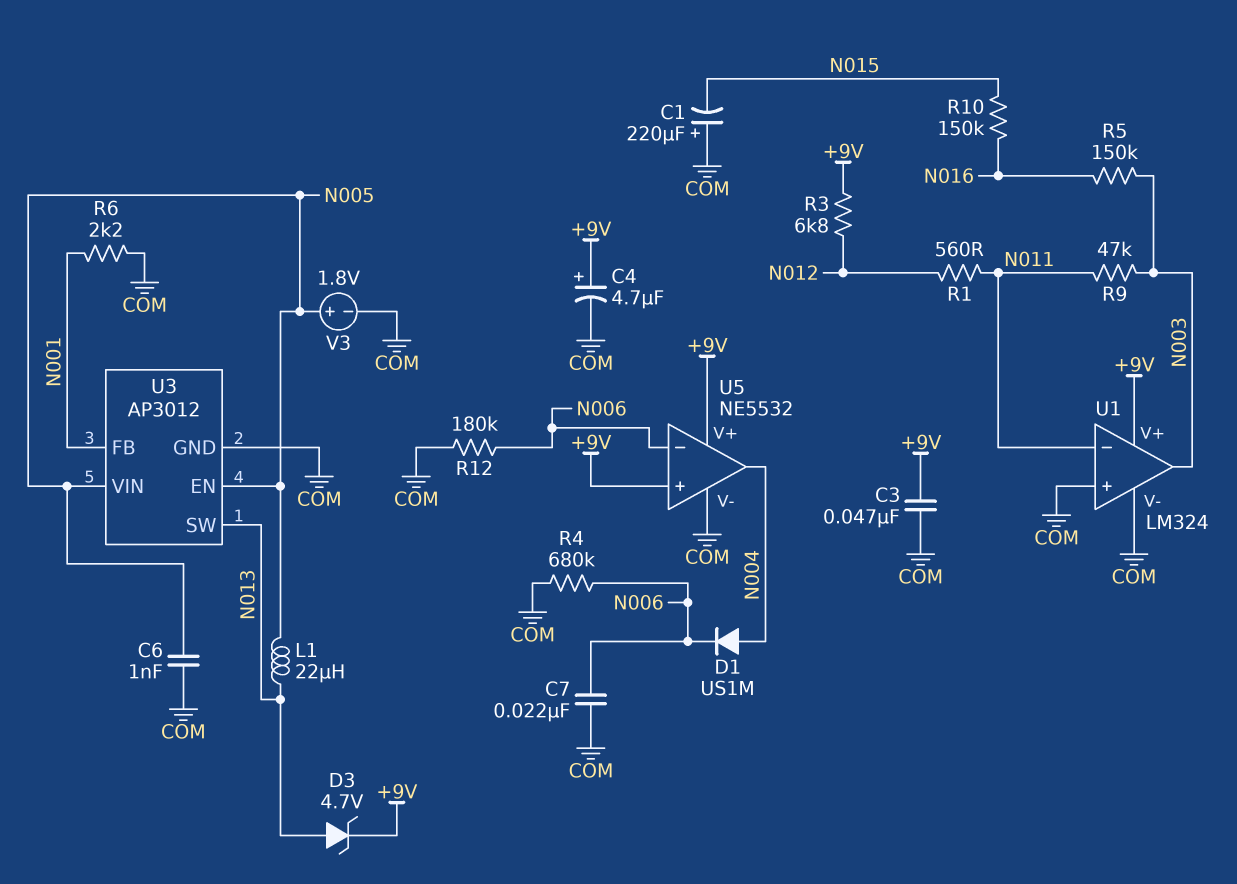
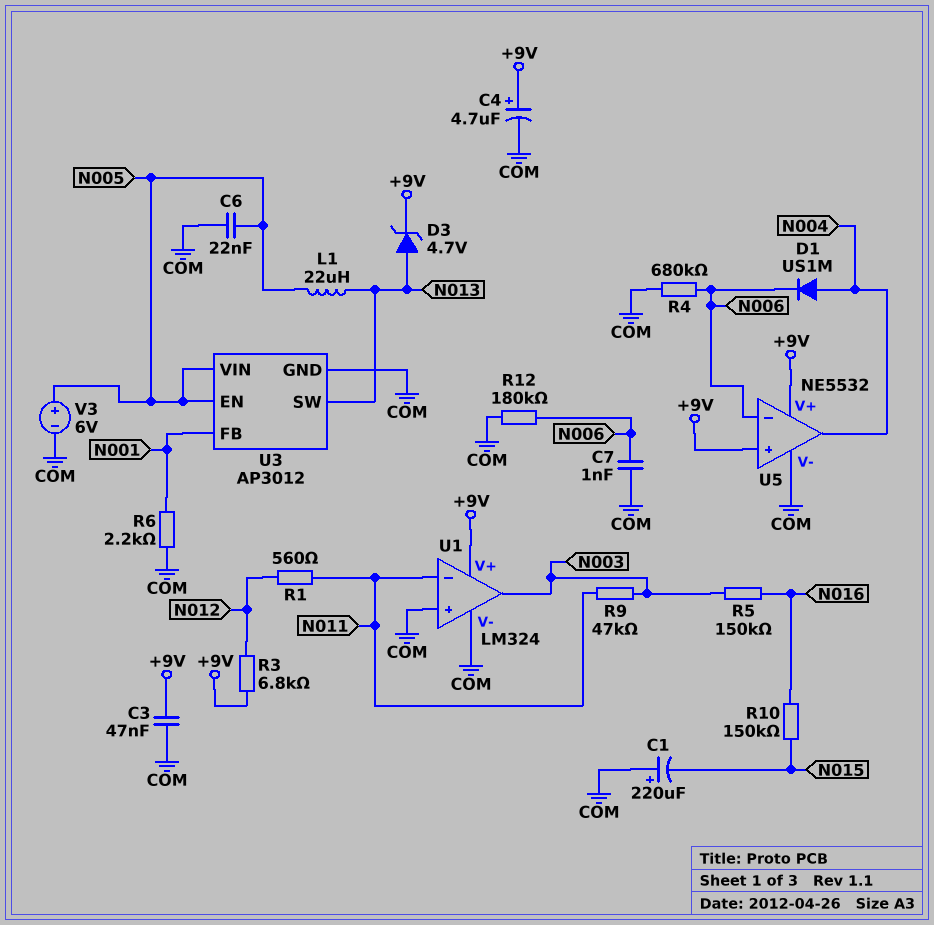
C6: 1nF (COM, N005) -> 22nF (COM, N005)
C7: 22nF (COM, N006) -> 1nF (COM, N006)
V3: 1.8V (plus N005, minus COM) -> 6V (plus N005, minus COM)

